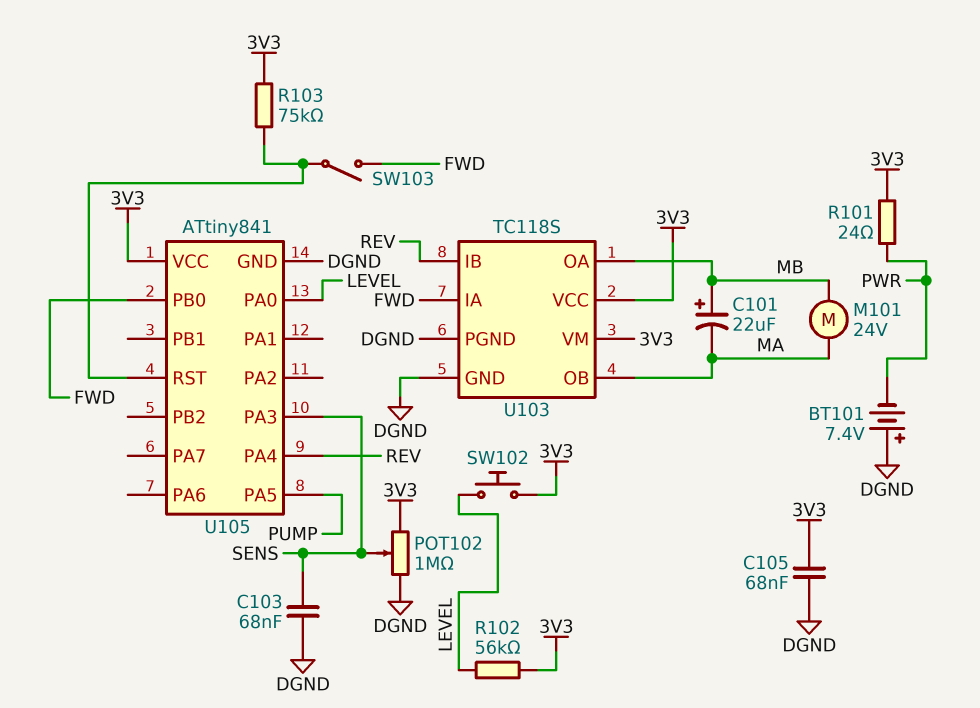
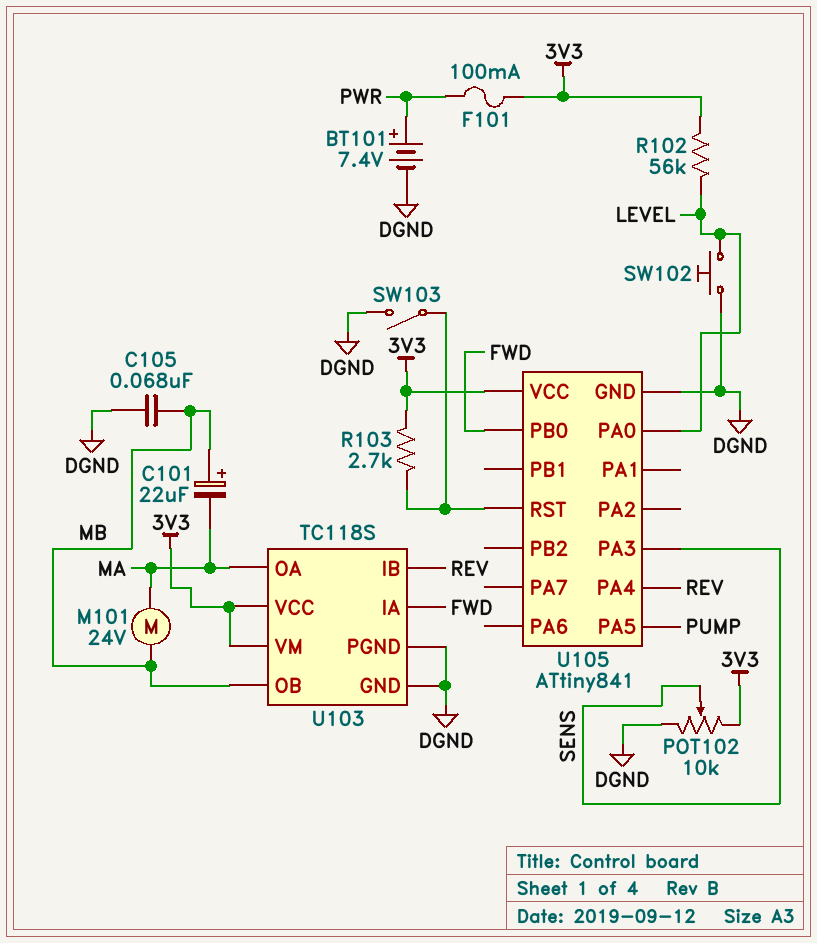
BT101: 7.4V (plus DGND, minus PWR) -> 7.4V (plus PWR, minus DGND)
C103: 68nF (DGND, SENS) -> none
C105: 68nF (3V3, DGND) -> 68nF (DGND, MB)
F101: none -> 100mA (3V3, PWR)
POT102: 1M (3V3, DGND, wiper SENS) -> 10k (3V3, DGND, wiper SENS)
R101: 24 (3V3, PWR) -> none
R103: 75k (3V3, U105/RST) -> 2.7k (3V3, U105/RST)
SW102: button (3V3, LEVEL) -> button (DGND, LEVEL)
SW103: switch (FWD, U105/RST) -> switch (DGND, U105/RST)
U103 pin OA: MB -> MA
U103 pin OB: MA -> MB

